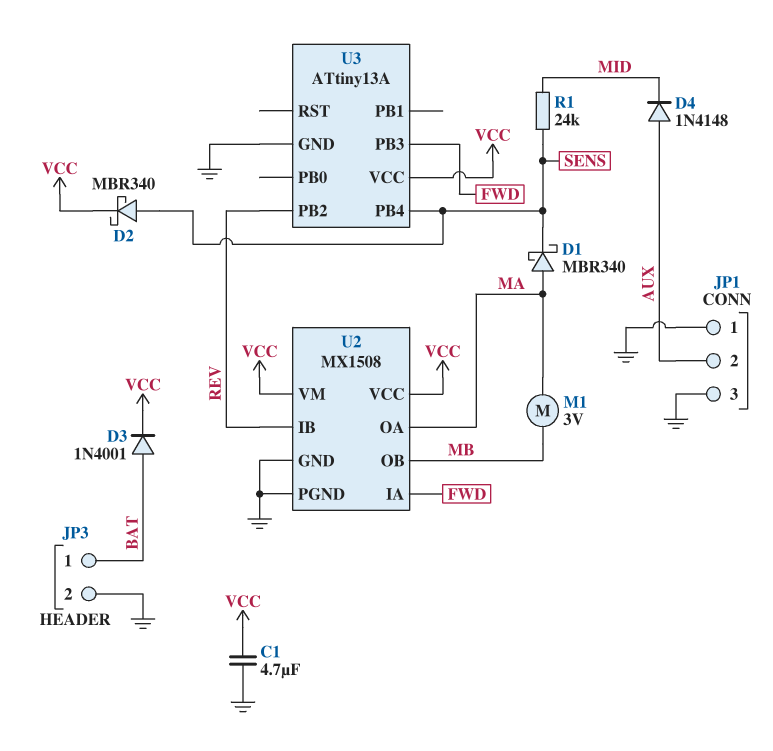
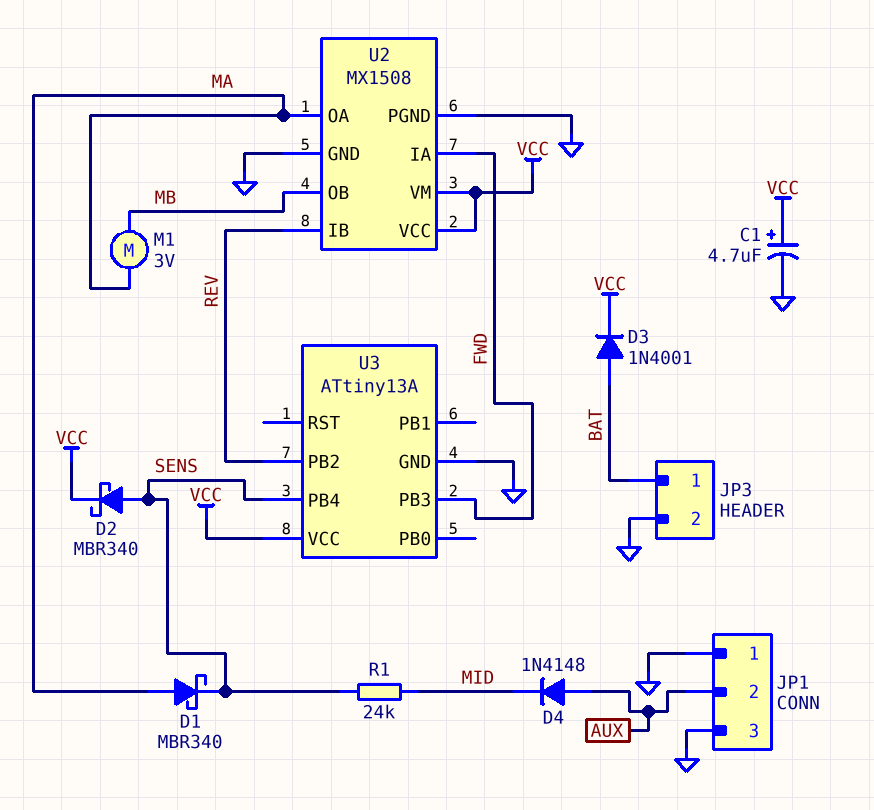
C1: 4.7uF (GND, VCC) -> 4.7uF (plus VCC, minus GND)

